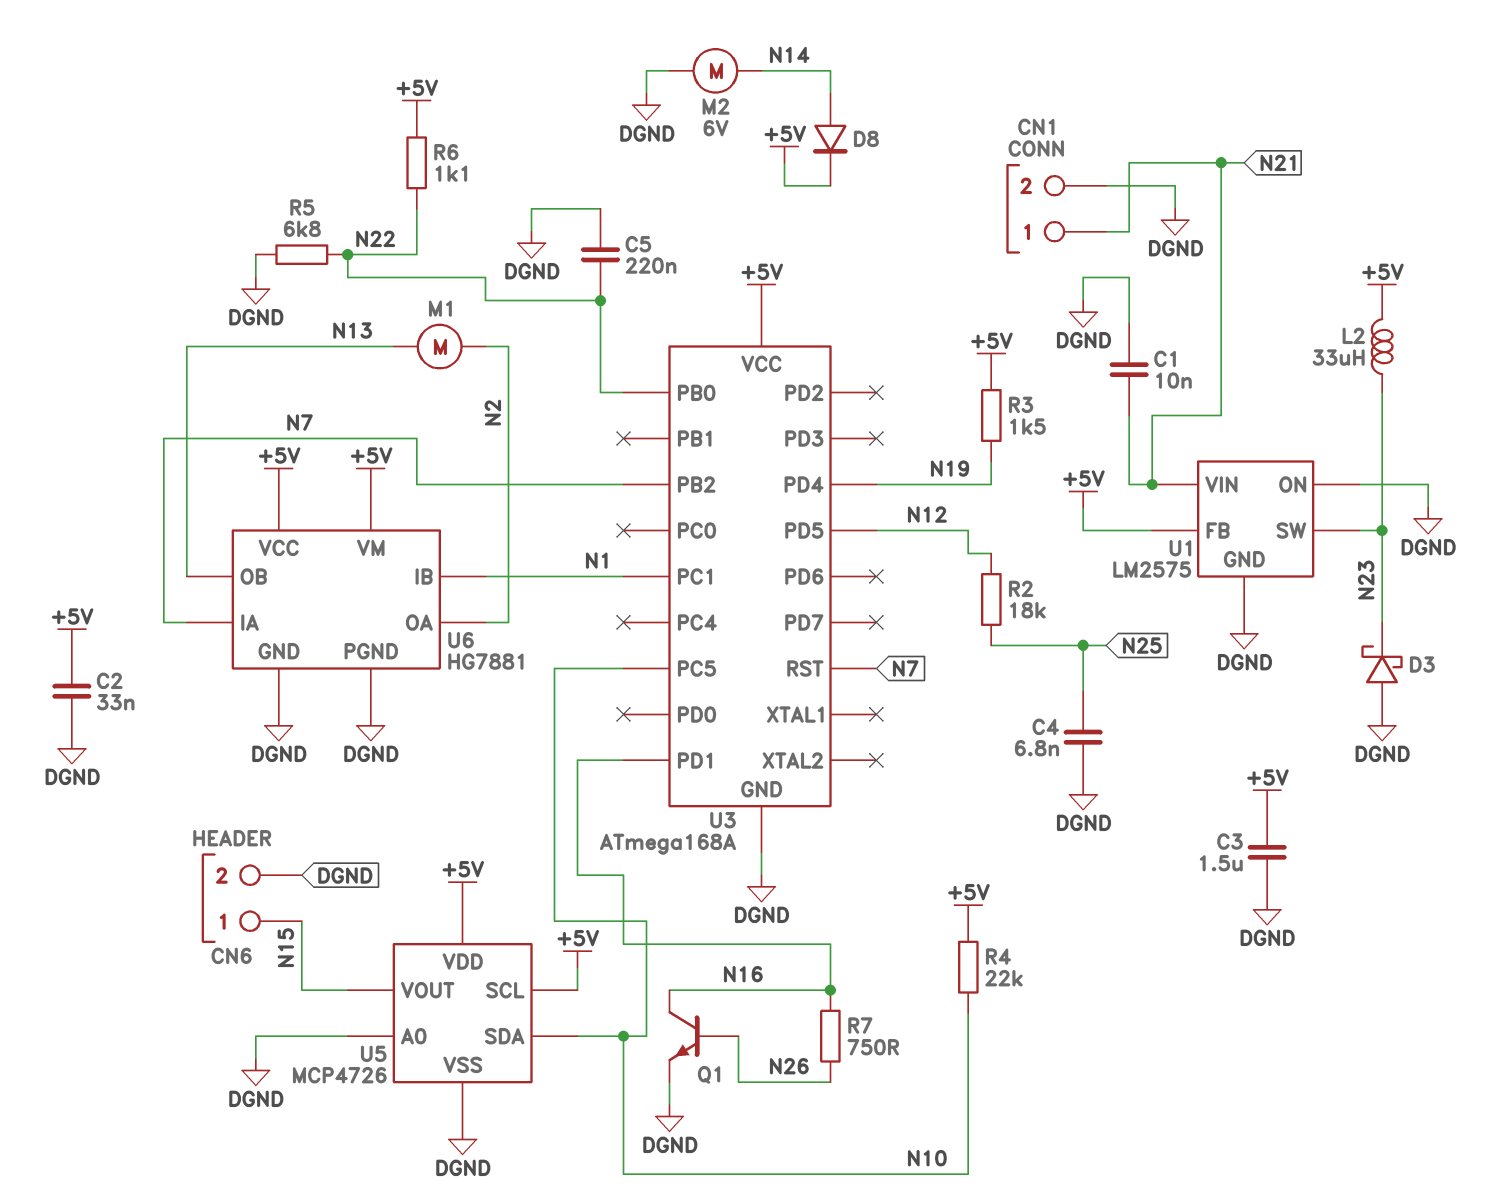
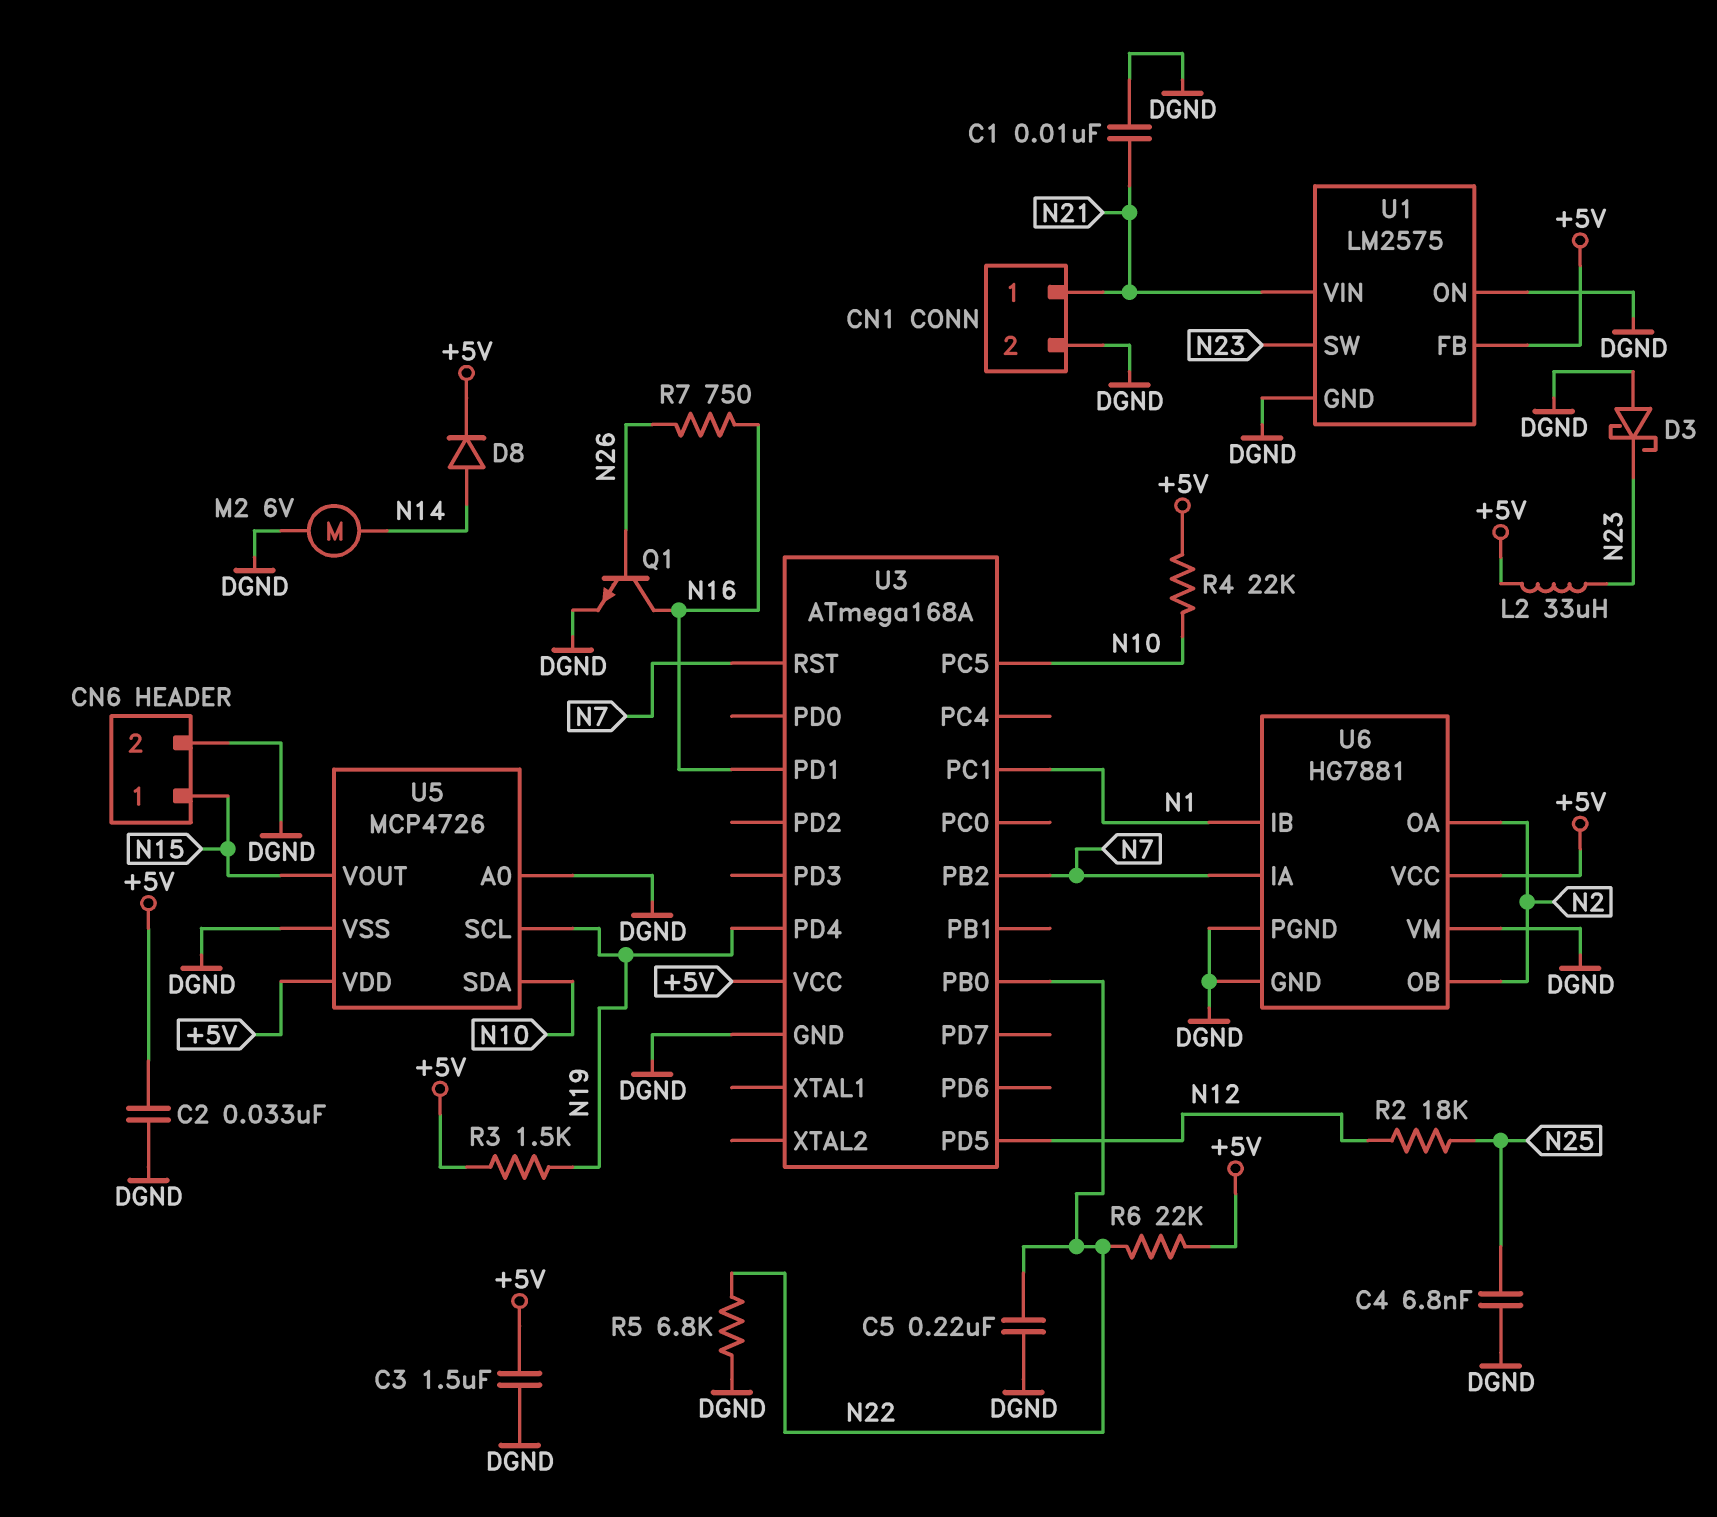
M1: motor (N2, N13) -> none
R6: 1.1k (+5V, N22) -> 22k (+5V, N22)
U5 pin SCL: +5V -> N19
U6 pin OB: N13 -> N2
U6 pin VM: +5V -> DGND

